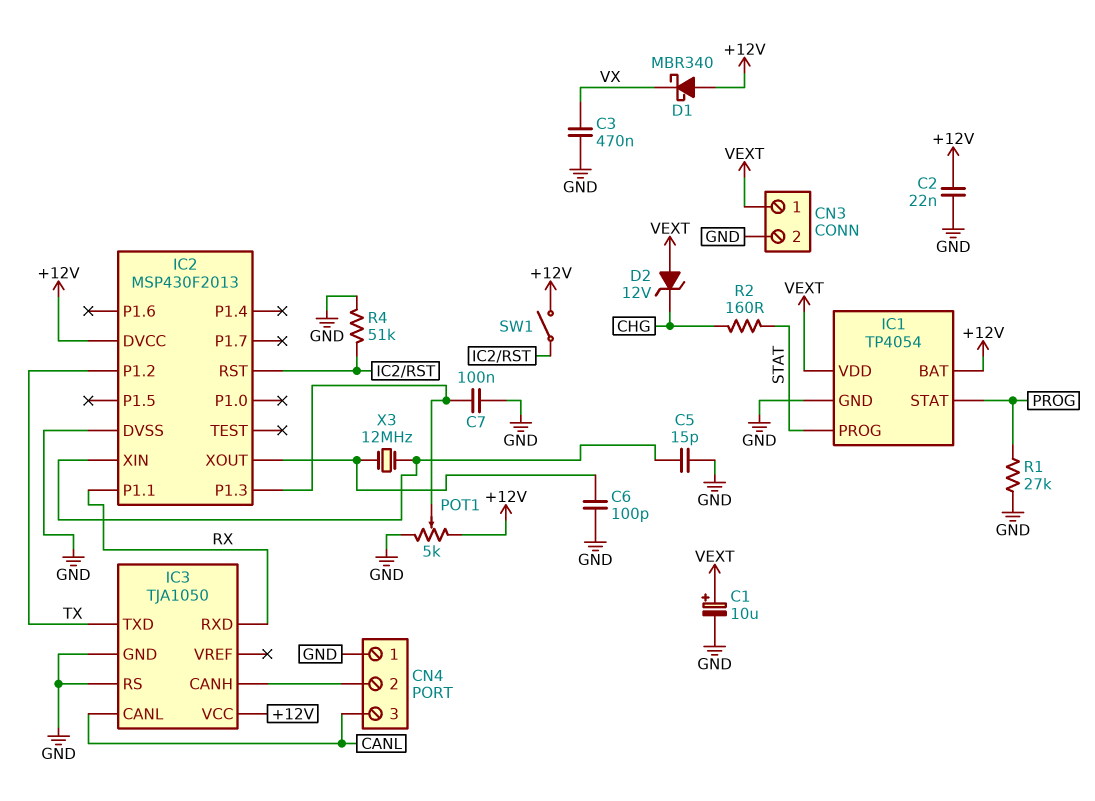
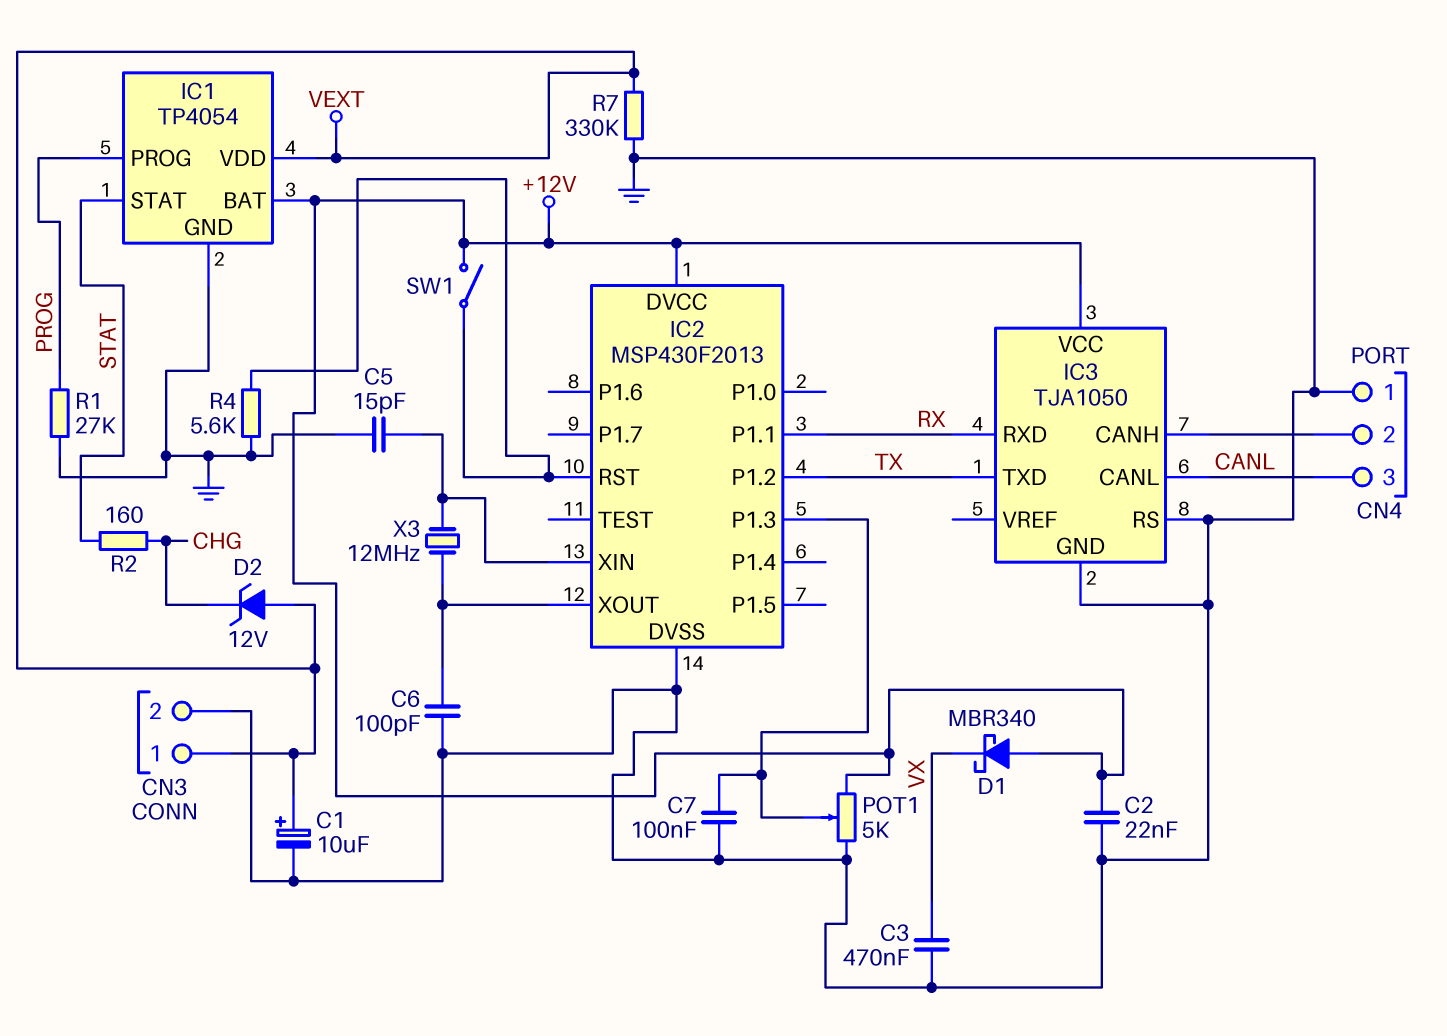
IC1 pin PROG: STAT -> PROG
IC1 pin STAT: PROG -> STAT
R4: 51k (GND, IC2/RST) -> 5.6k (GND, IC2/RST)
R7: none -> 330k (GND, VEXT)

